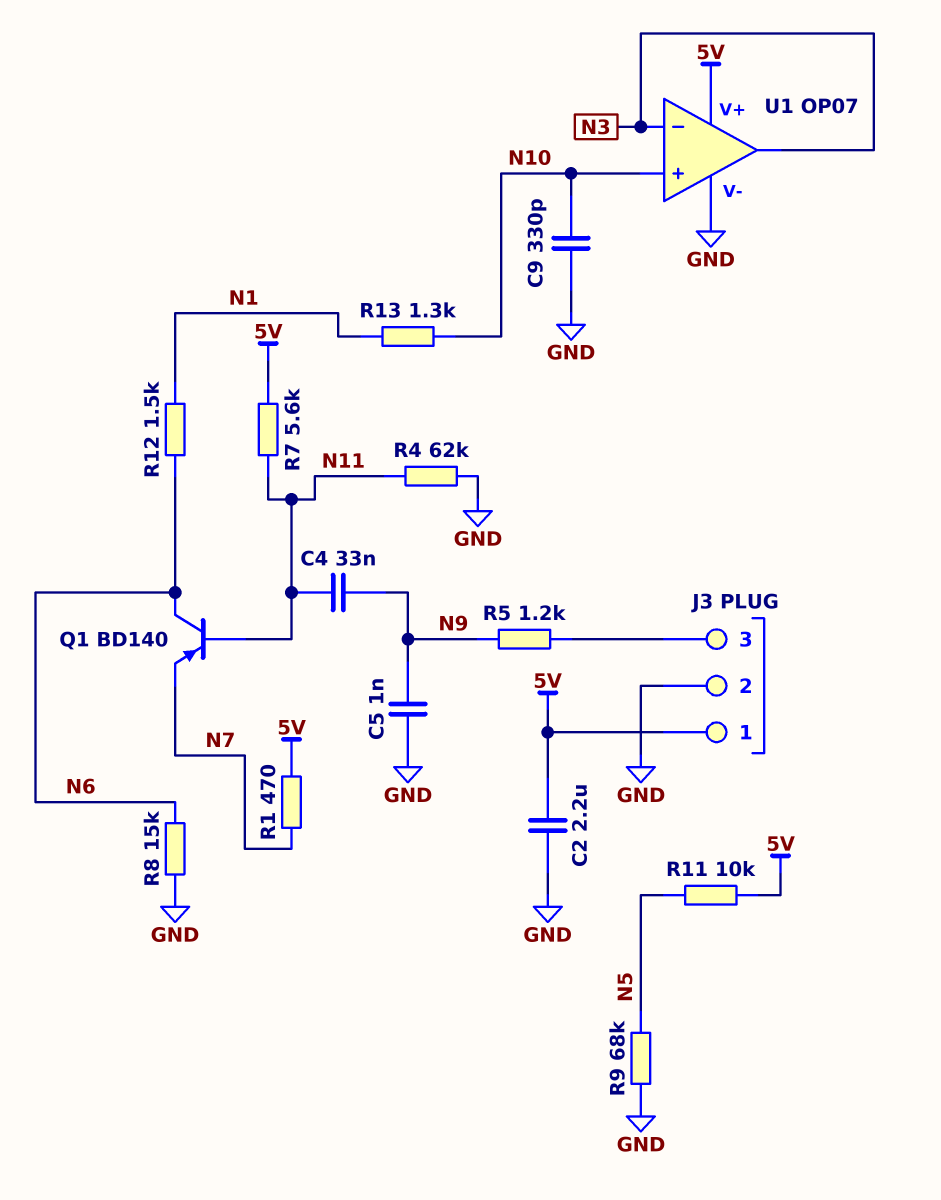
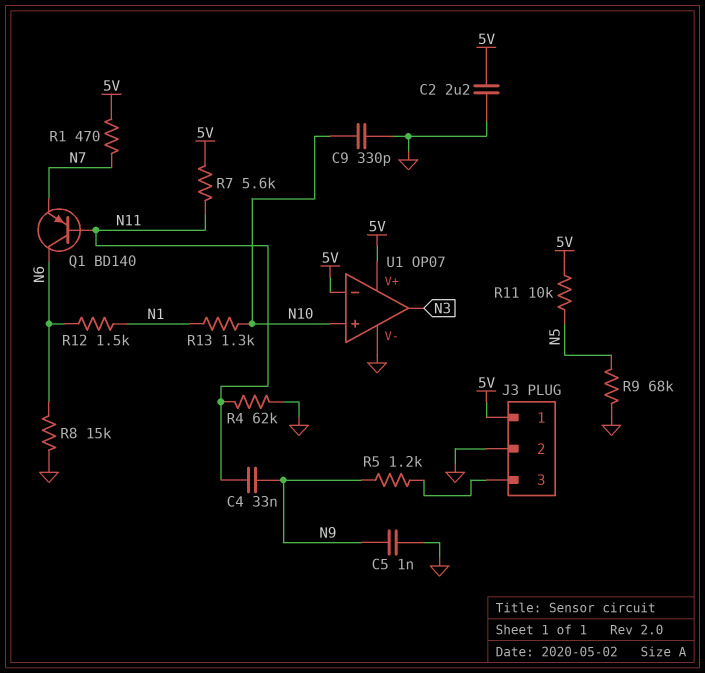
U1 pin in-: N3 -> 5V

